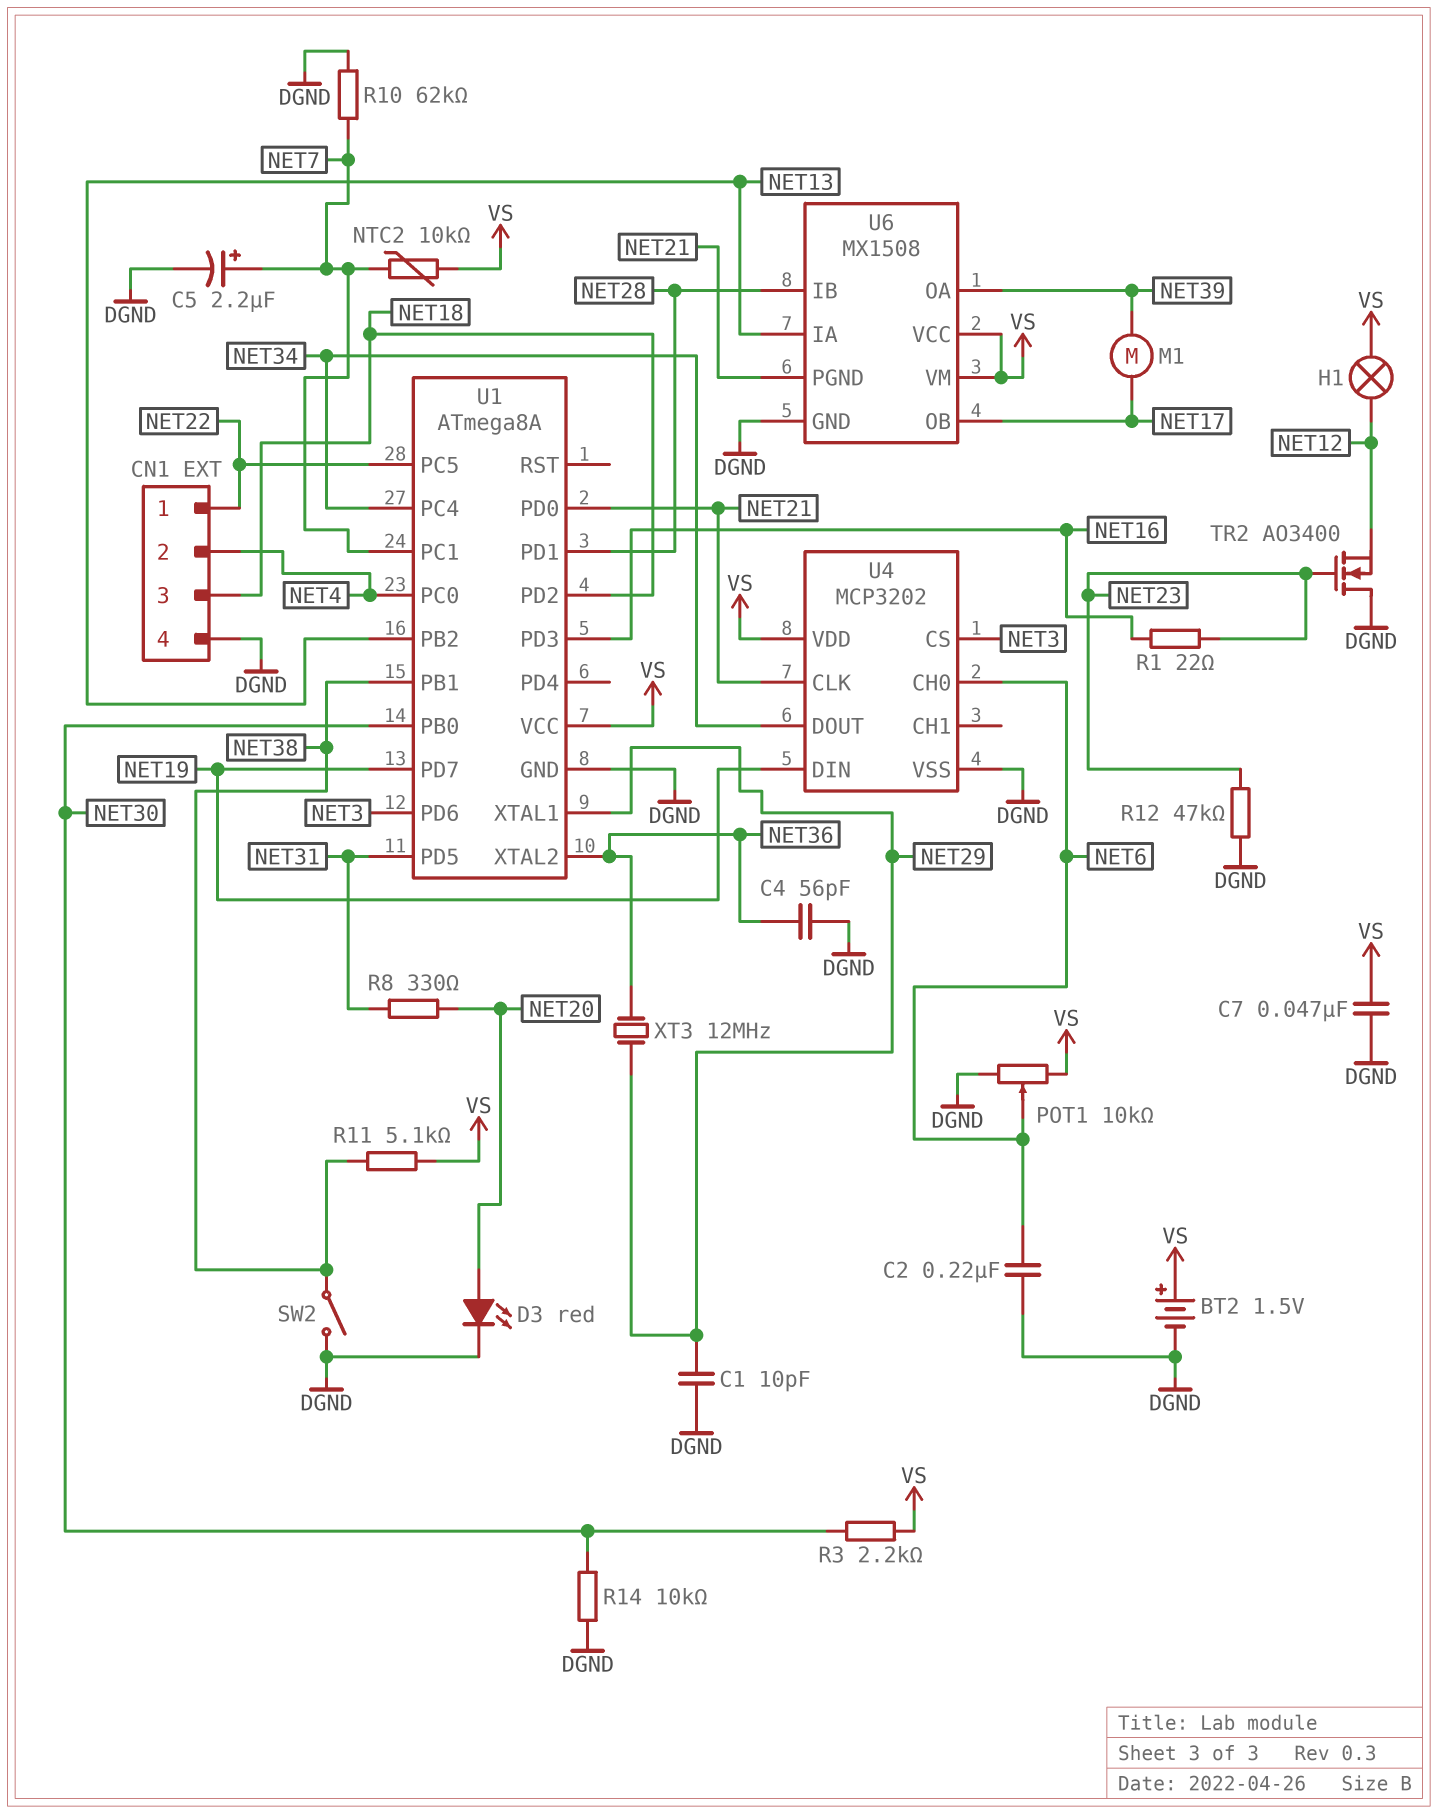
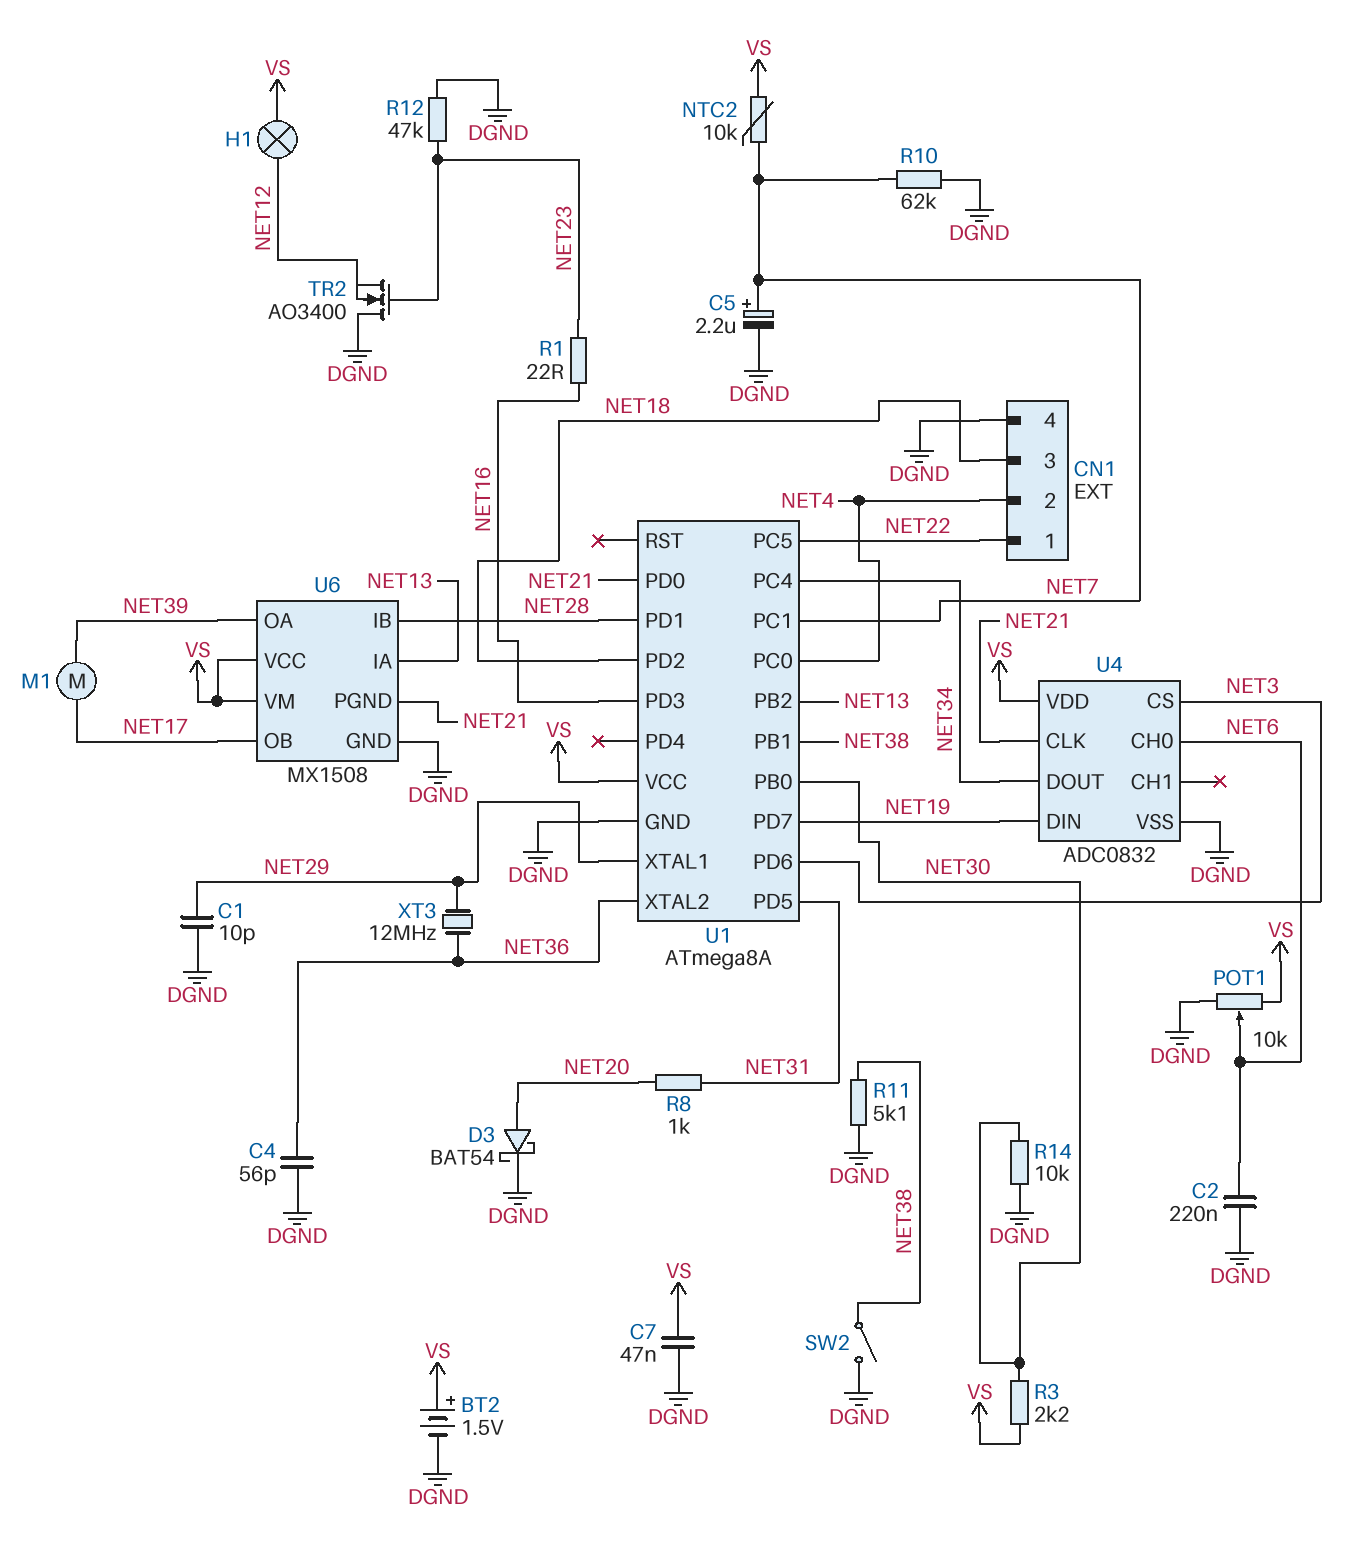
D3: LED red (A NET20, K DGND) -> schottky BAT54 (A NET20, K DGND)
R8: 330 (NET20, NET31) -> 1k (NET20, NET31)
R11: 5.1k (NET38, VS) -> 5.1k (DGND, NET38)
U4: MCP3202 -> ADC0832

